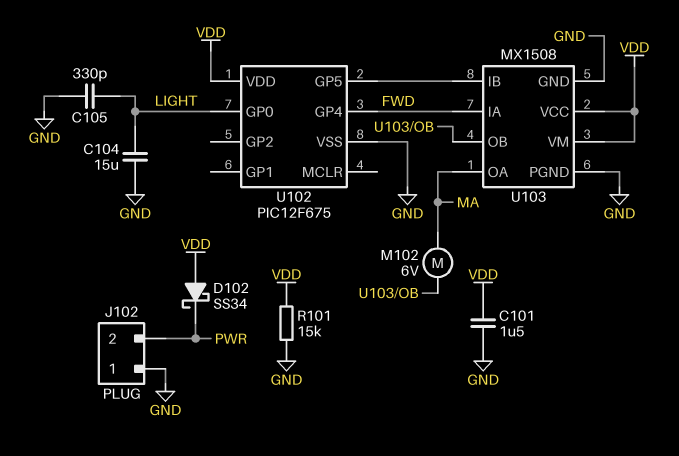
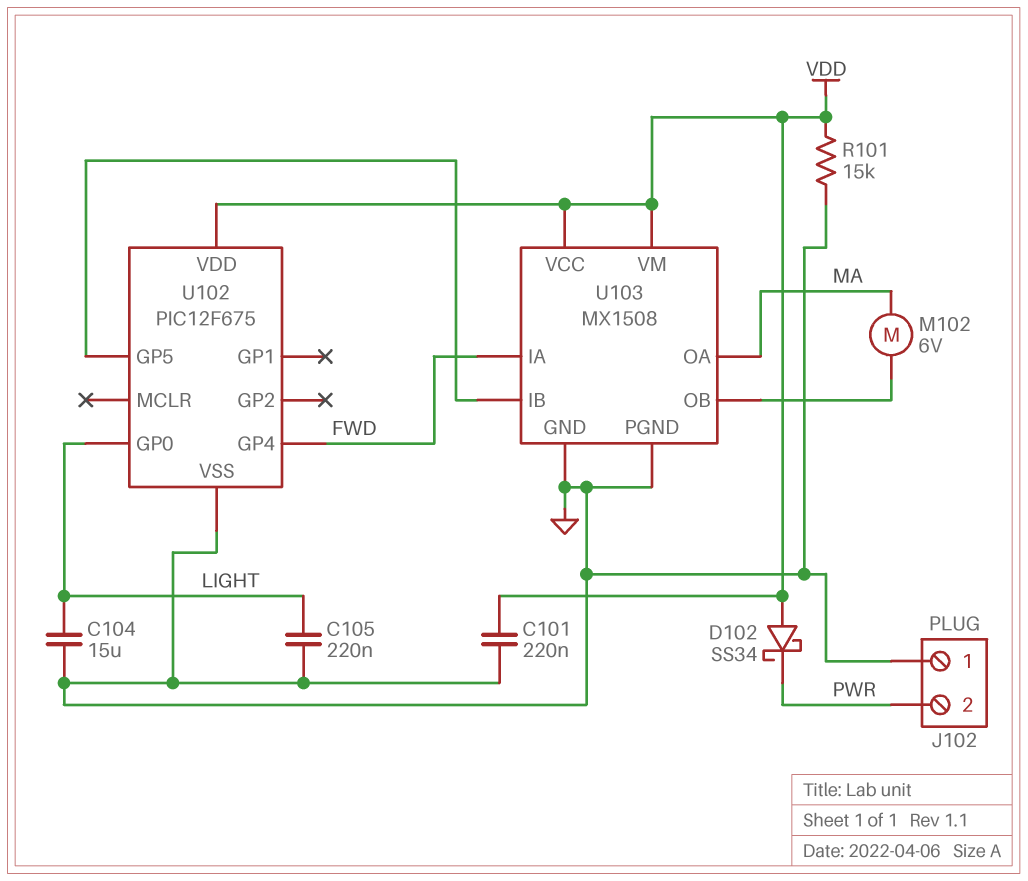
C101: 1.5uF (GND, VDD) -> 220nF (GND, VDD)
C105: 330pF (GND, LIGHT) -> 220nF (GND, LIGHT)

